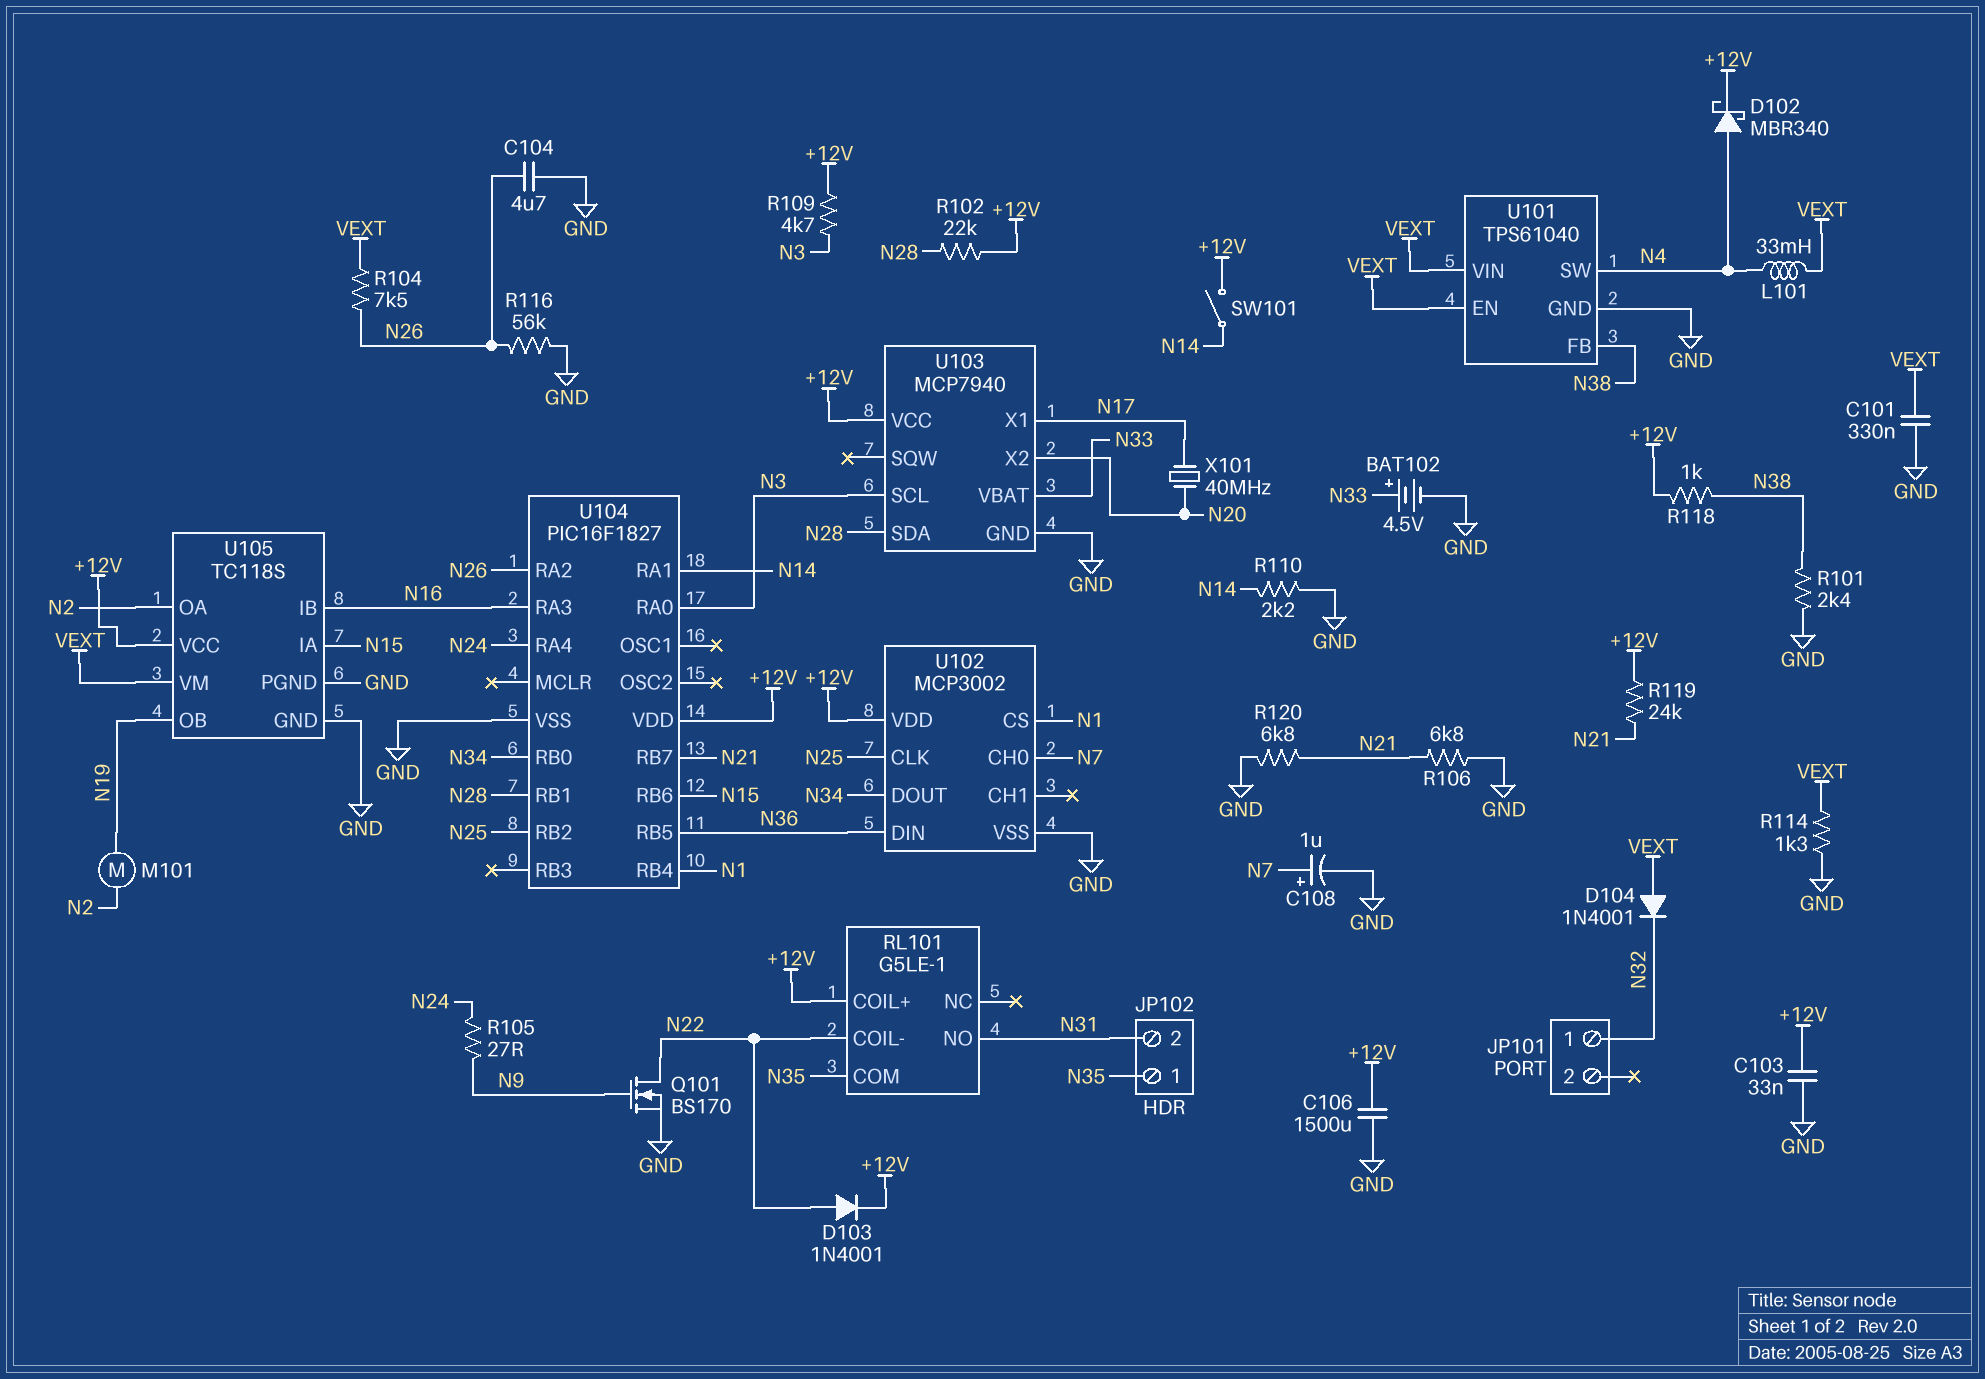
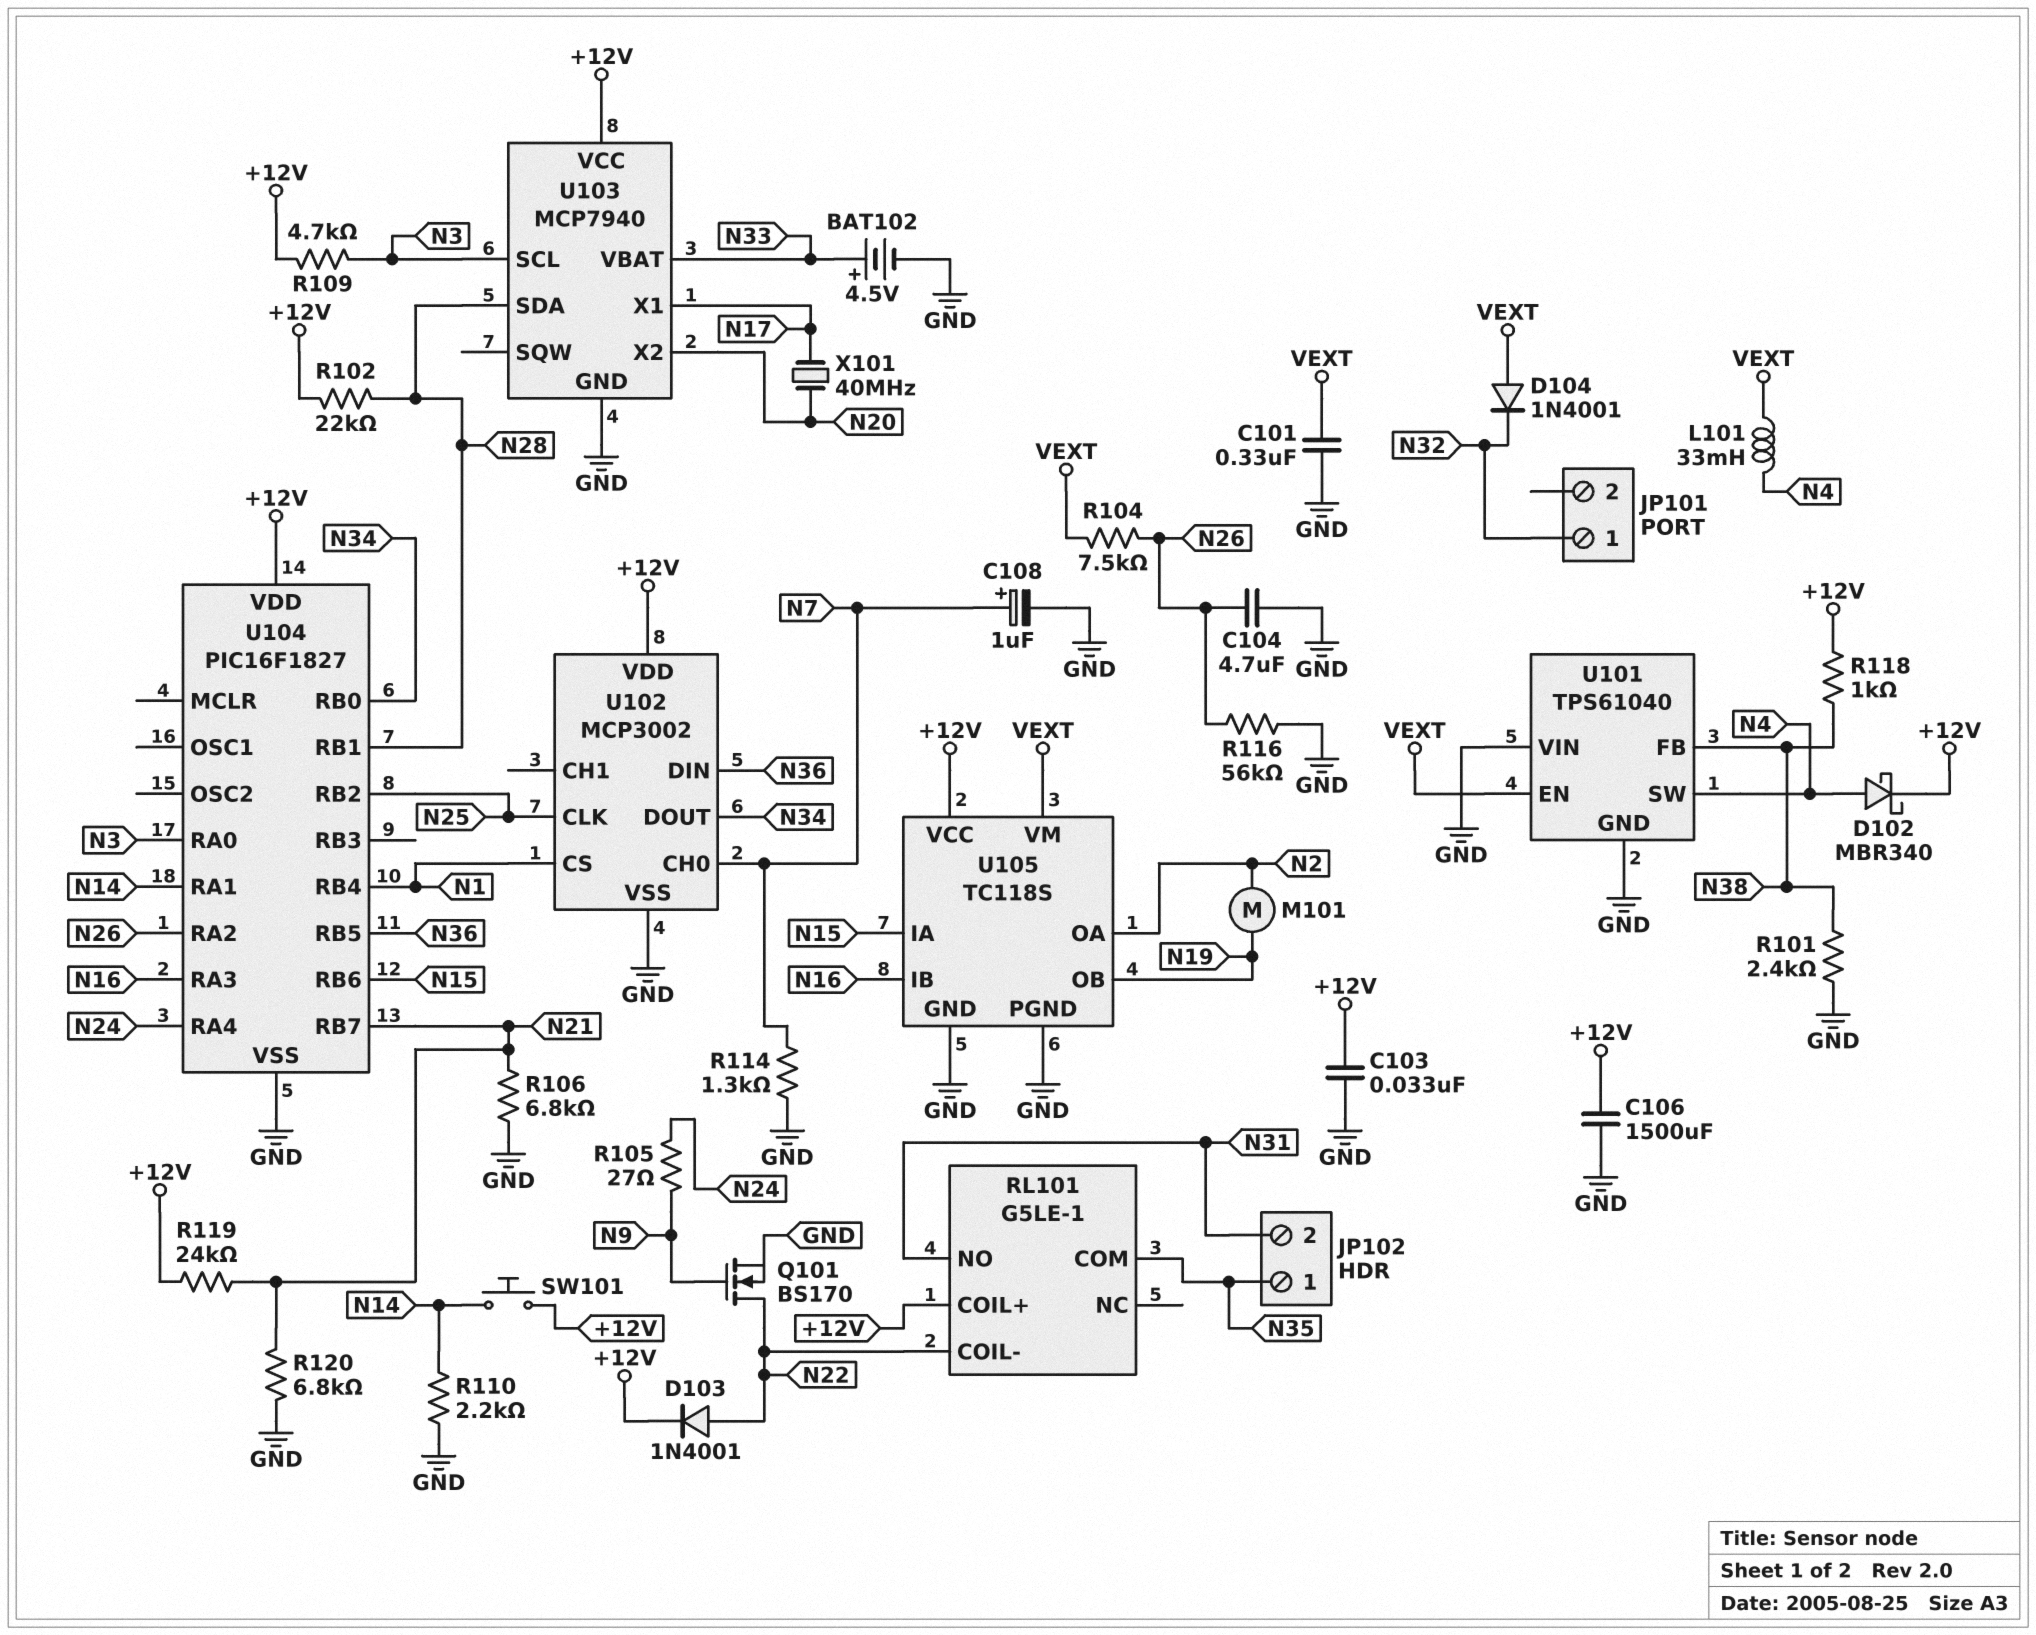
R114: 1.3k (GND, VEXT) -> 1.3k (GND, N7)
SW101: switch (+12V, N14) -> button (+12V, N14)
U101 pin VIN: VEXT -> GND

